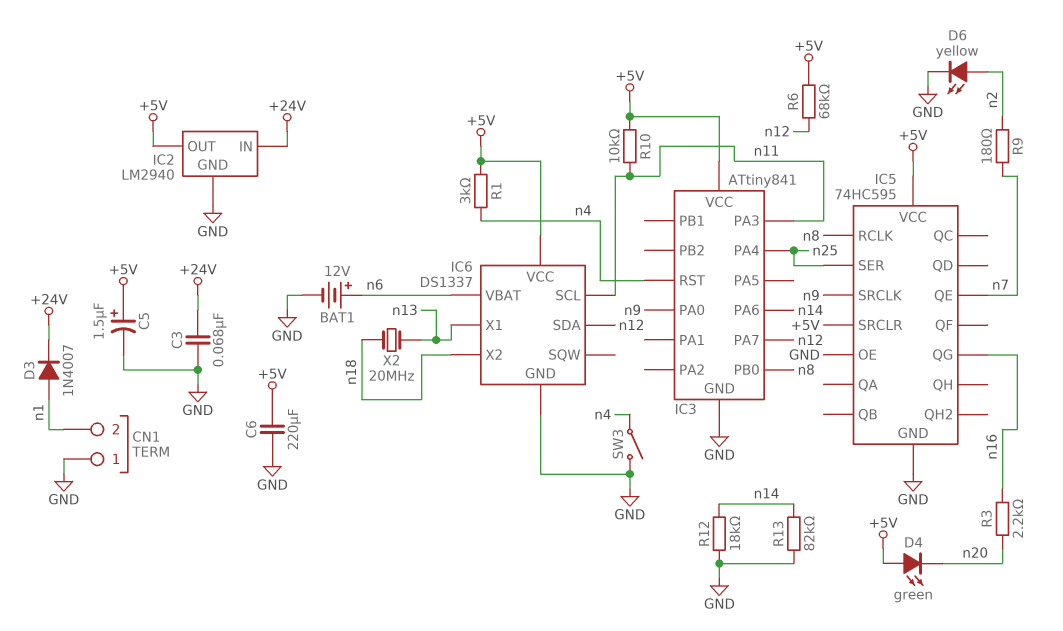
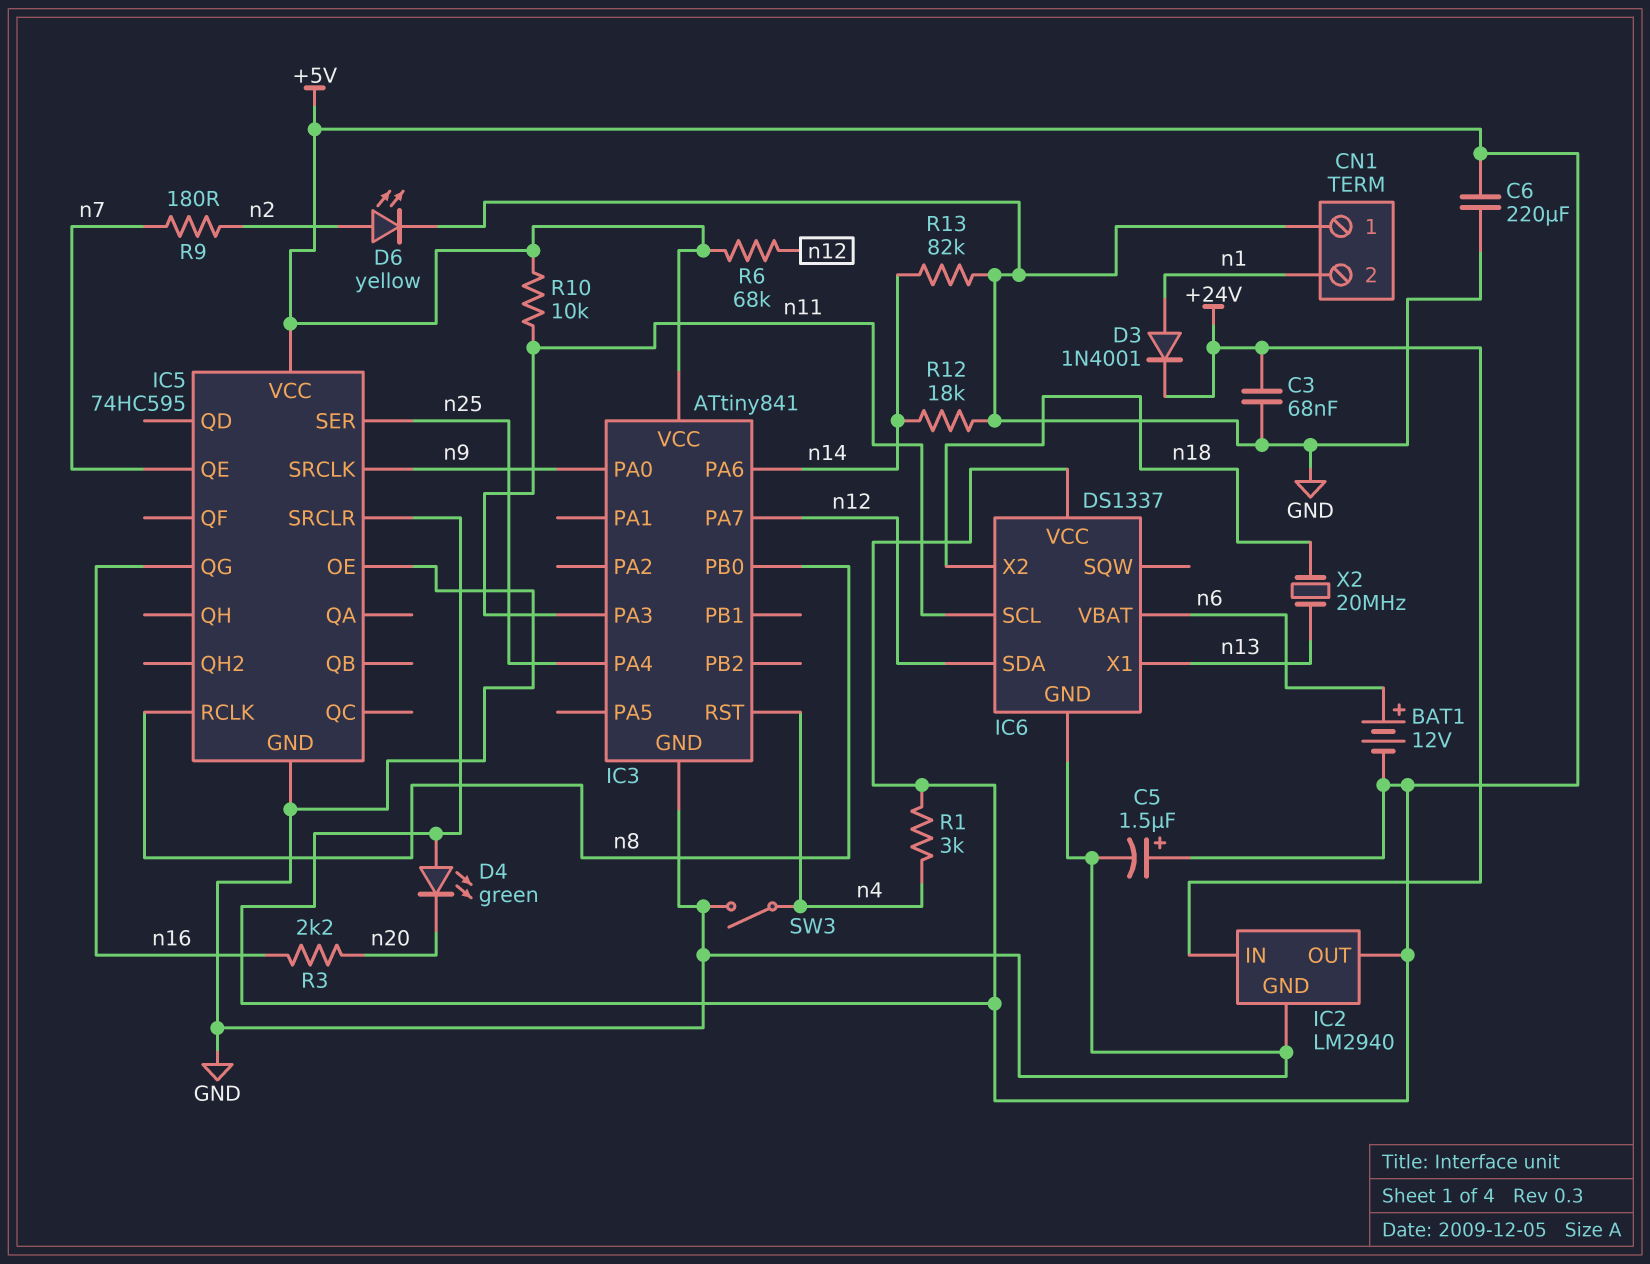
BAT1: 12V (plus n6, minus GND) -> 12V (plus n6, minus +5V)
D3: diode 1N4007 (A n1, K +24V) -> diode 1N4001 (A n1, K +24V)

